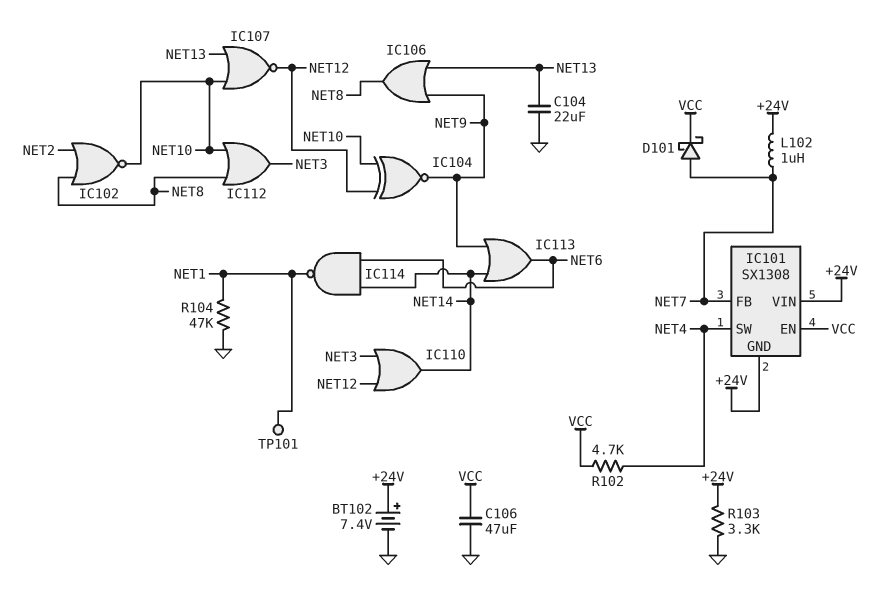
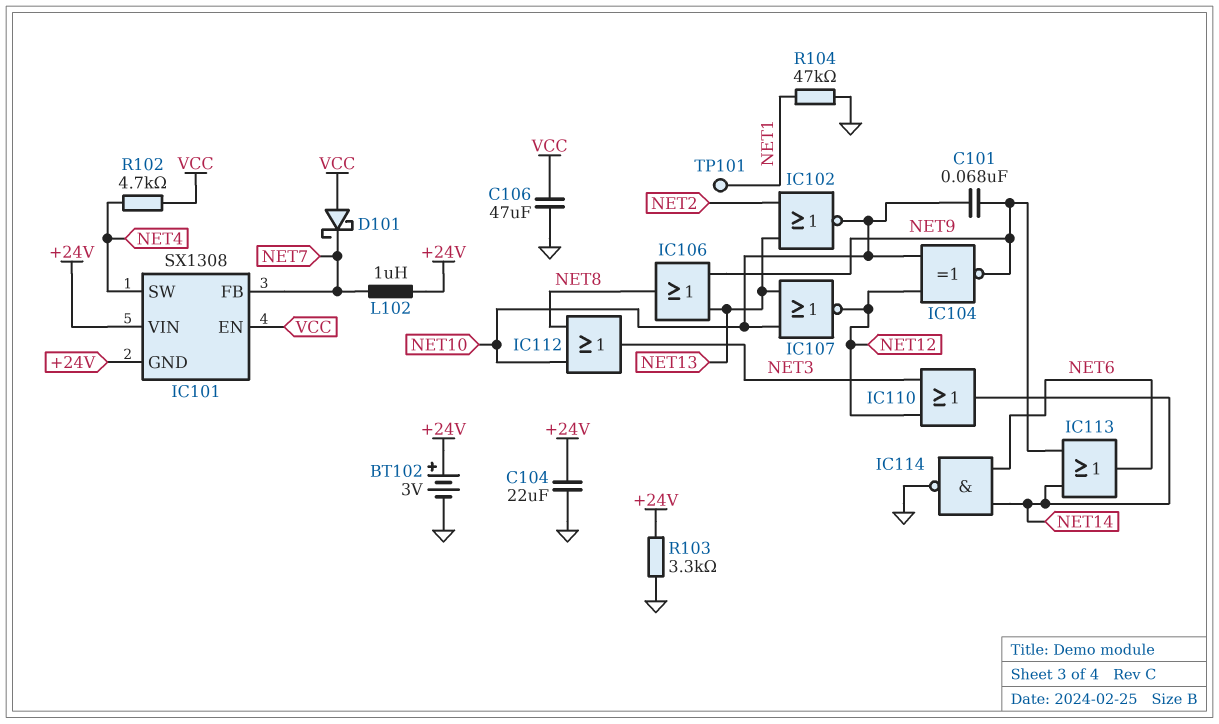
BT102: 7.4V (plus +24V, minus GND) -> 3V (plus +24V, minus GND)
C101: none -> 68nF (NET9, NET10)
C104: 22uF (GND, NET13) -> 22uF (+24V, GND)
D101: schottky (A NET7, K VCC) -> schottky (A VCC, K NET7)
IC102: NOR (in NET2, in NET8, out NET10) -> NOR (in NET2, in NET13, out NET10)
IC114: NAND (in NET6, in NET14, out NET1) -> NAND (in NET6, in NET14, out GND)

